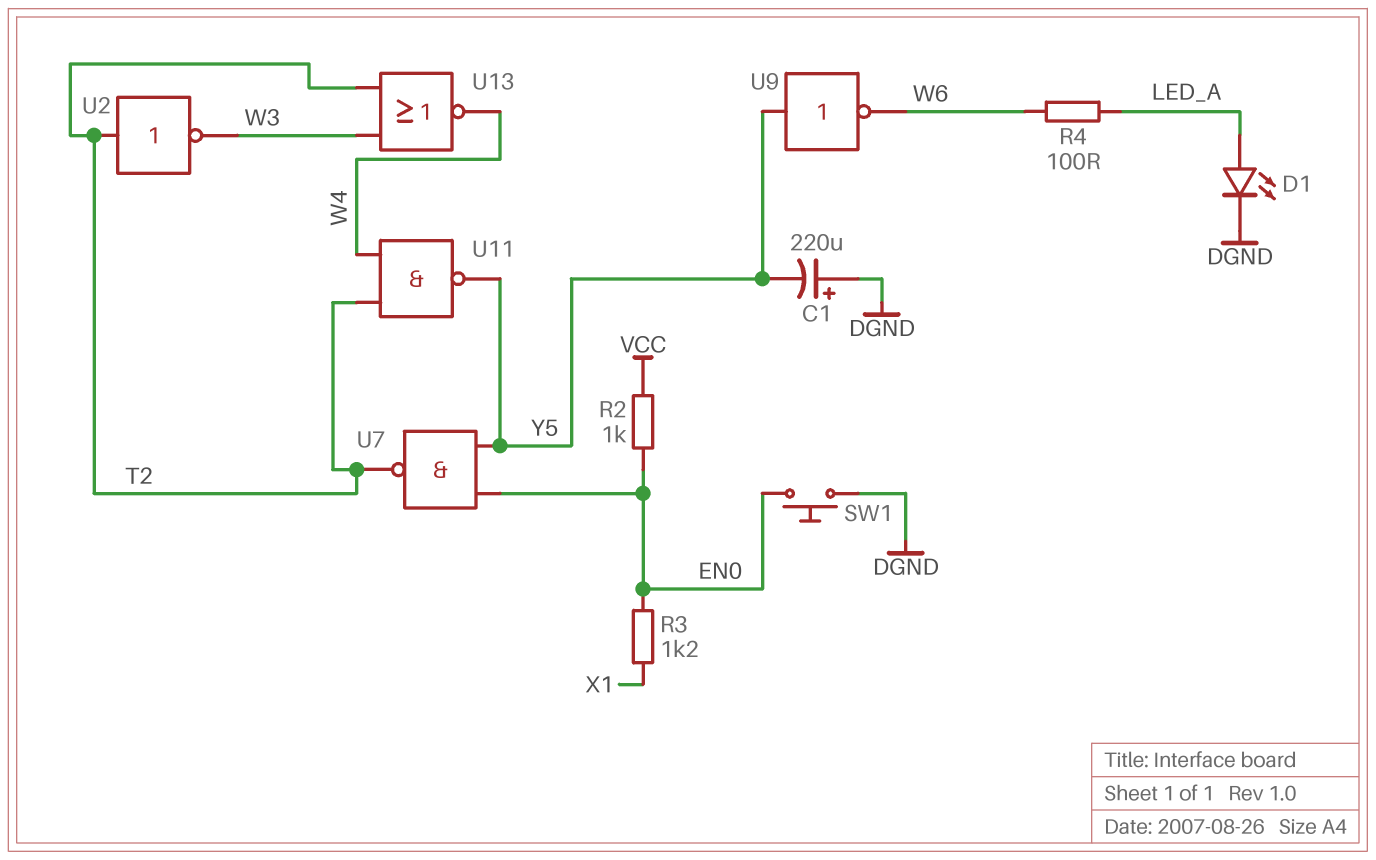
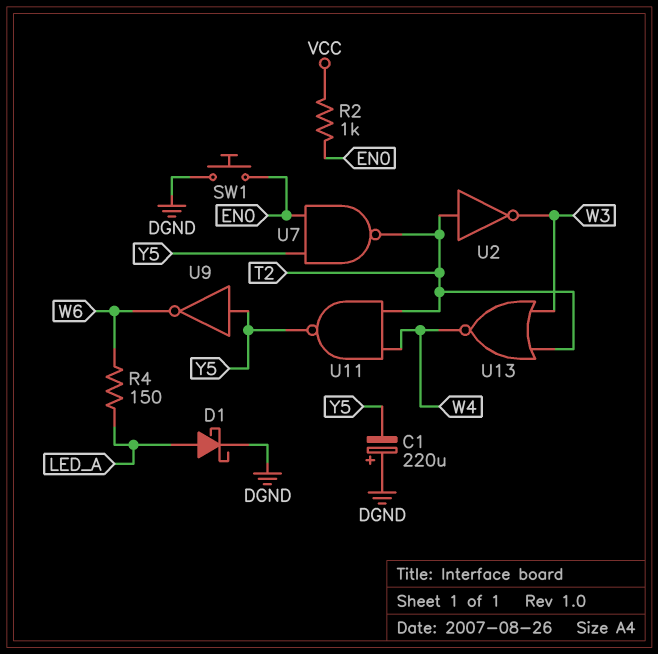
D1: LED (A LED_A, K DGND) -> schottky (A LED_A, K DGND)
R3: 1.2k (EN0, X1) -> none
R4: 100 (LED_A, W6) -> 150 (LED_A, W6)

